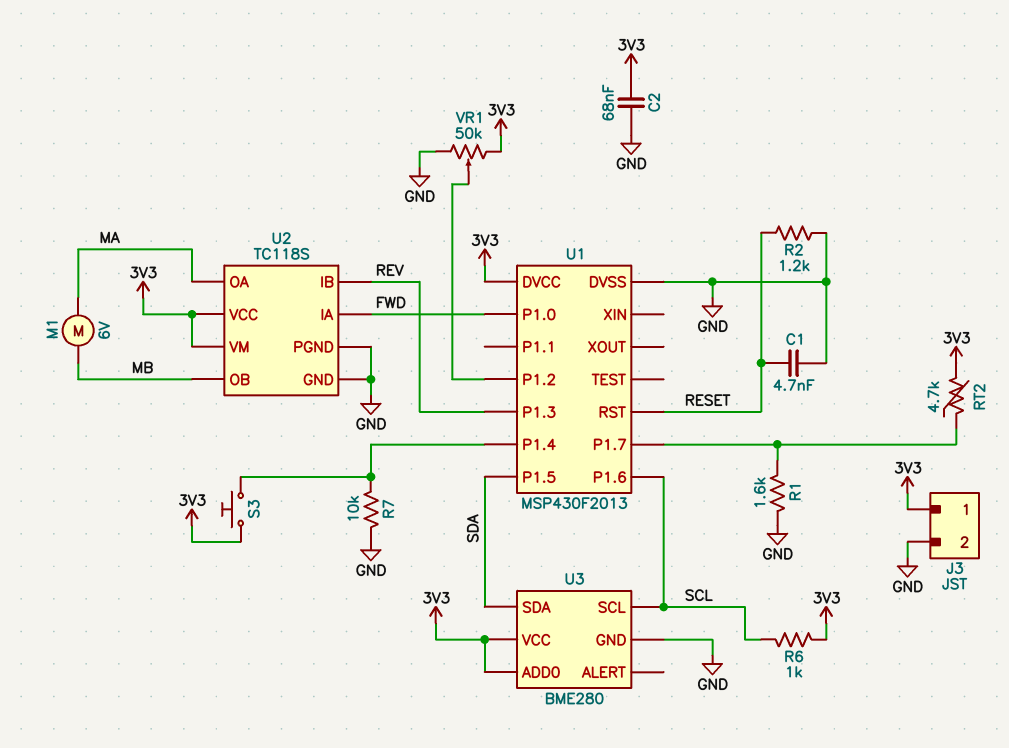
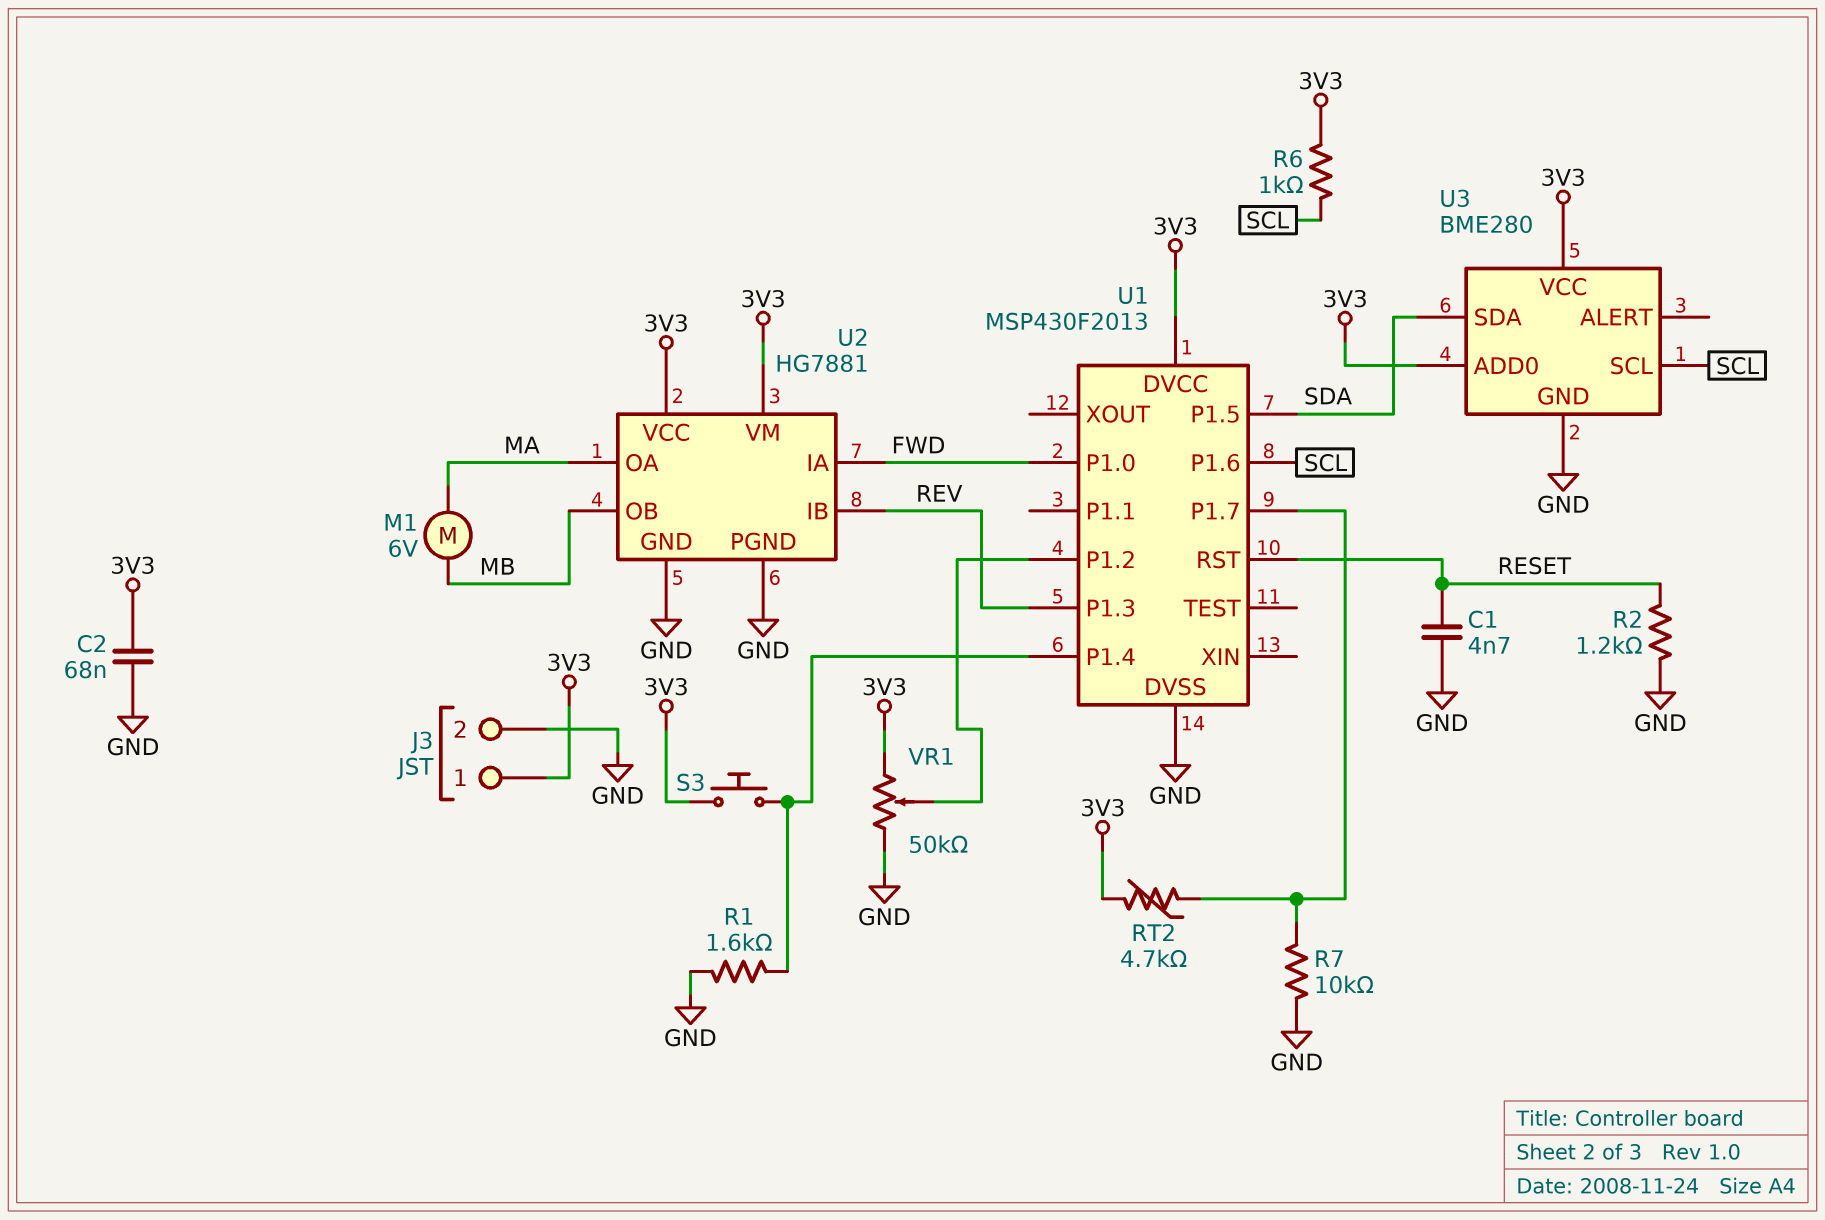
R1: 1.6k (GND, U1/P1.7) -> 1.6k (GND, U1/P1.4)
R7: 10k (GND, U1/P1.4) -> 10k (GND, U1/P1.7)
U2: TC118S -> HG7881

